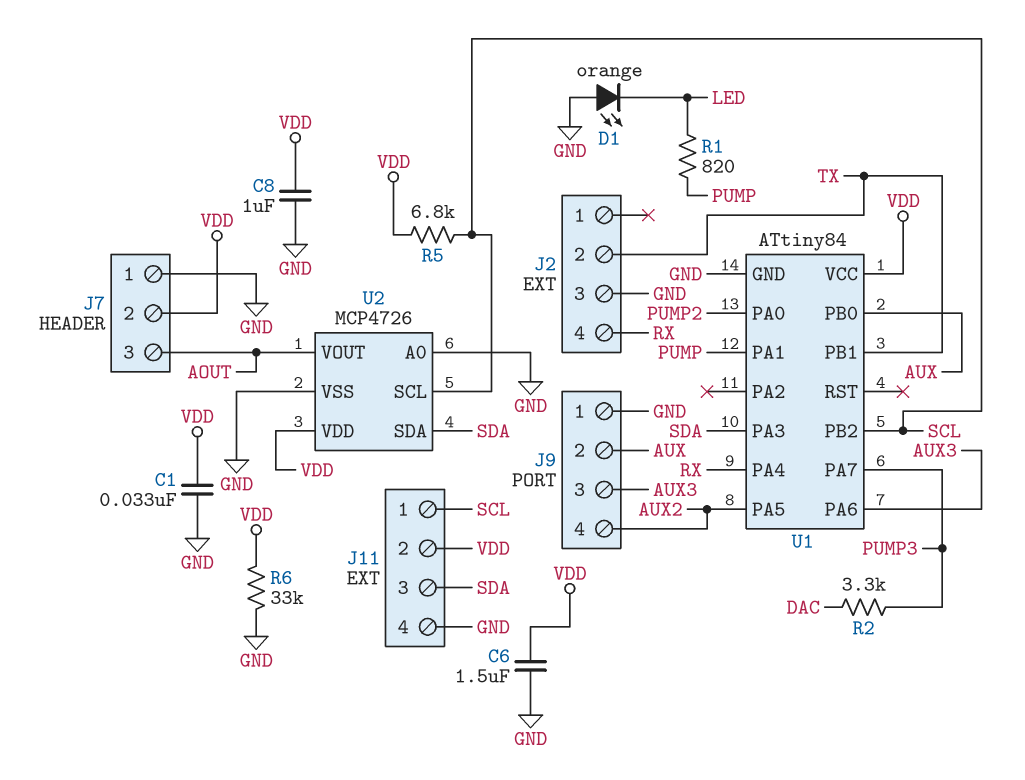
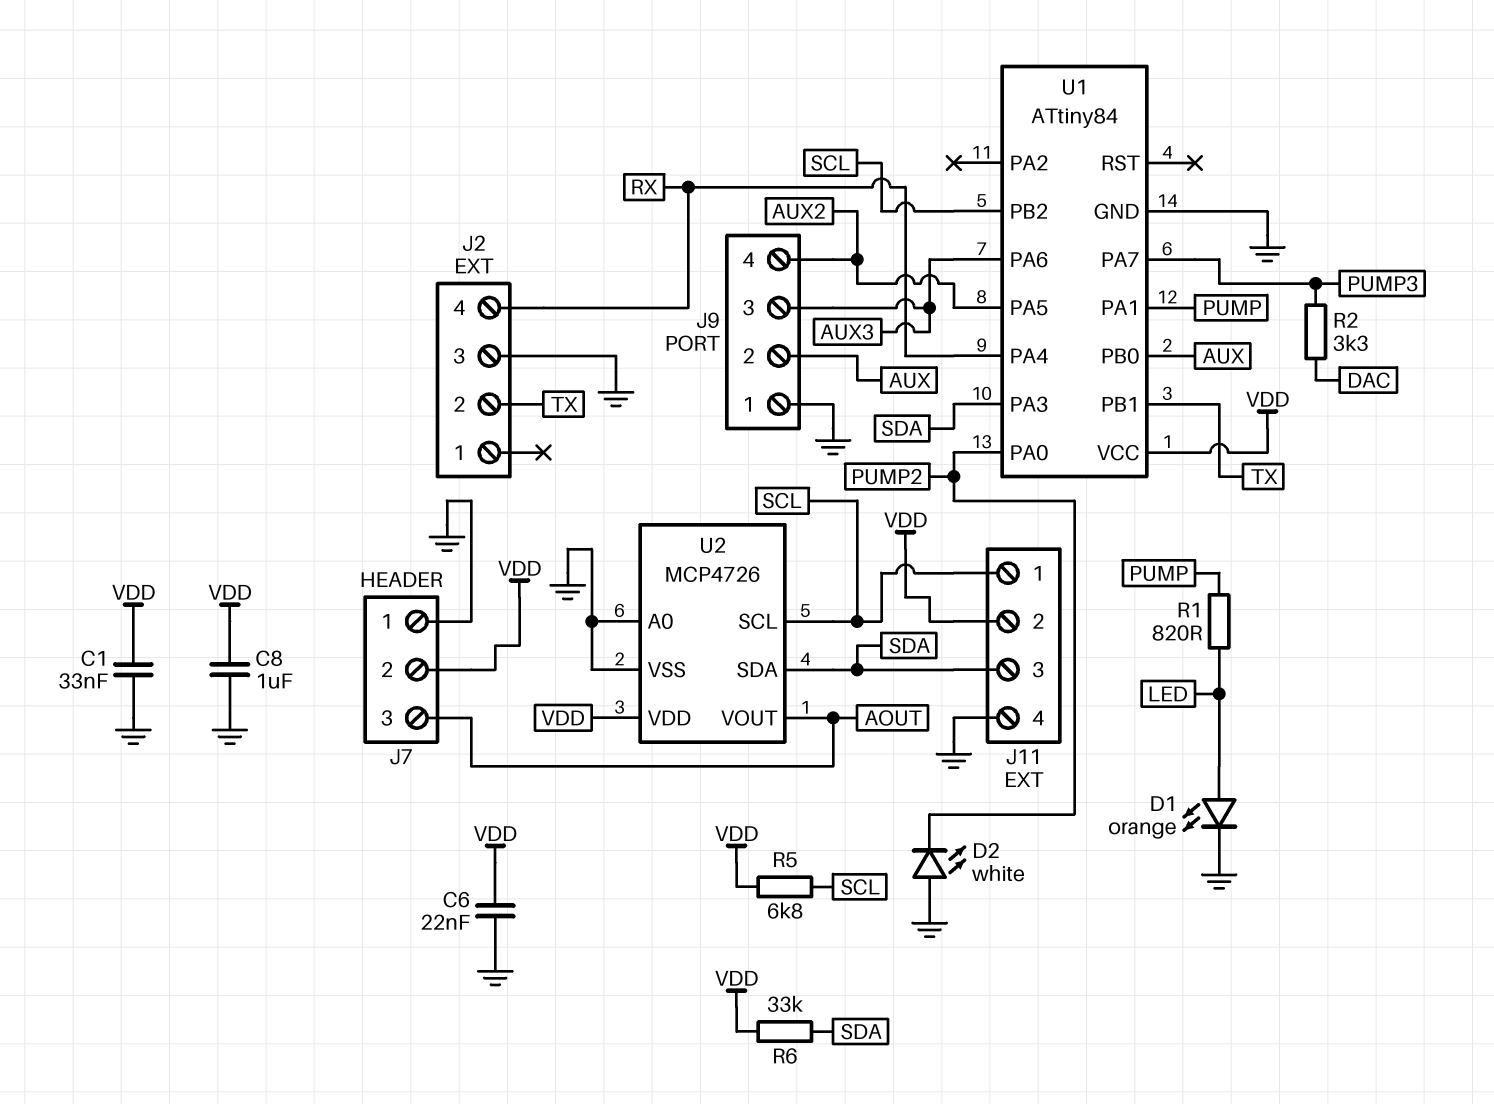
C6: 1.5uF (GND, VDD) -> 22nF (GND, VDD)
D1: LED orange (A GND, K LED) -> LED orange (A LED, K GND)
D2: none -> LED white (A GND, K PUMP2)
R6: 33k (GND, VDD) -> 33k (SDA, VDD)

